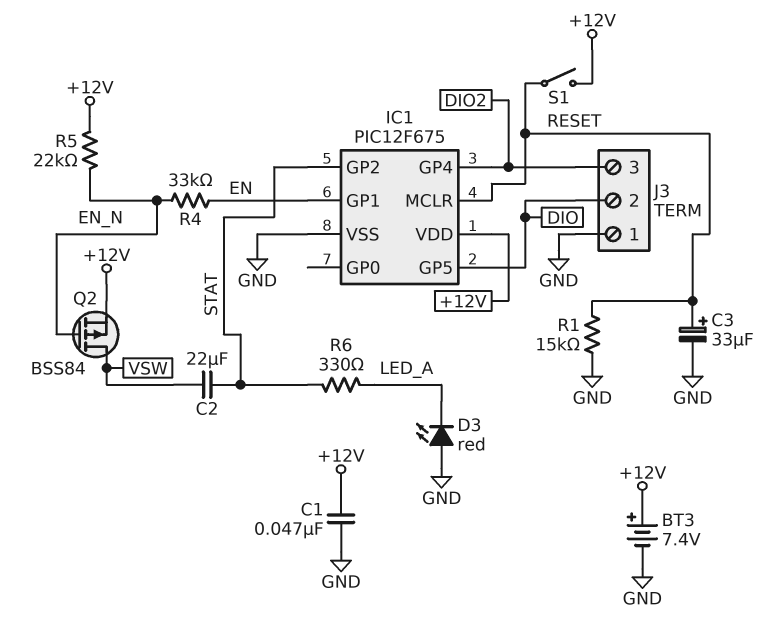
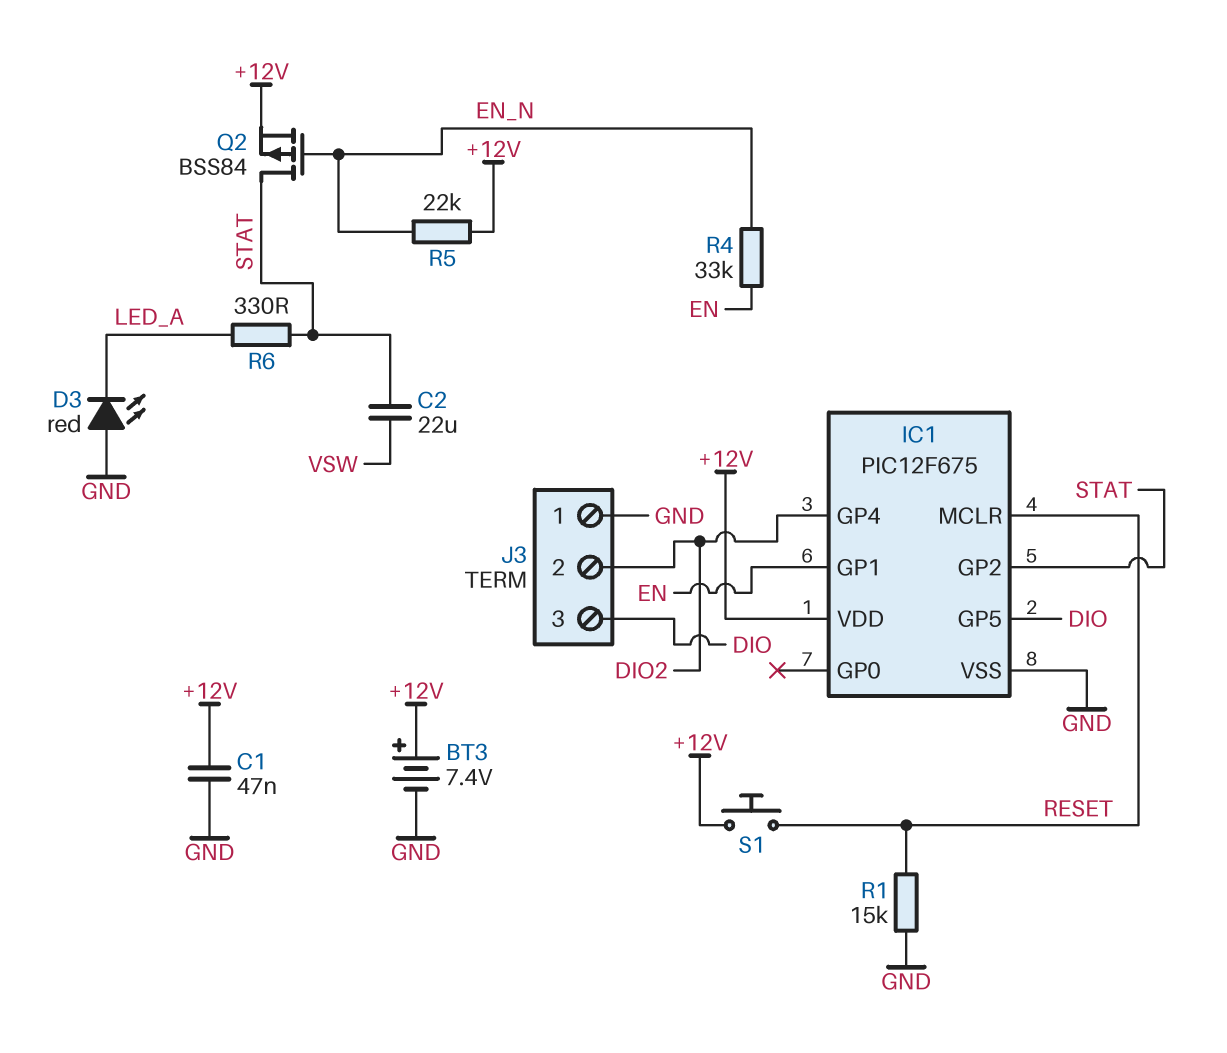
C3: 33uF (plus RESET, minus GND) -> none
J3 pin 2: DIO -> DIO2
J3 pin 3: DIO2 -> DIO
Q2: PMOS BSS84 (G EN_N, D VSW, S +12V) -> PMOS BSS84 (G EN_N, D STAT, S +12V)
S1: switch (+12V, RESET) -> button (+12V, RESET)

